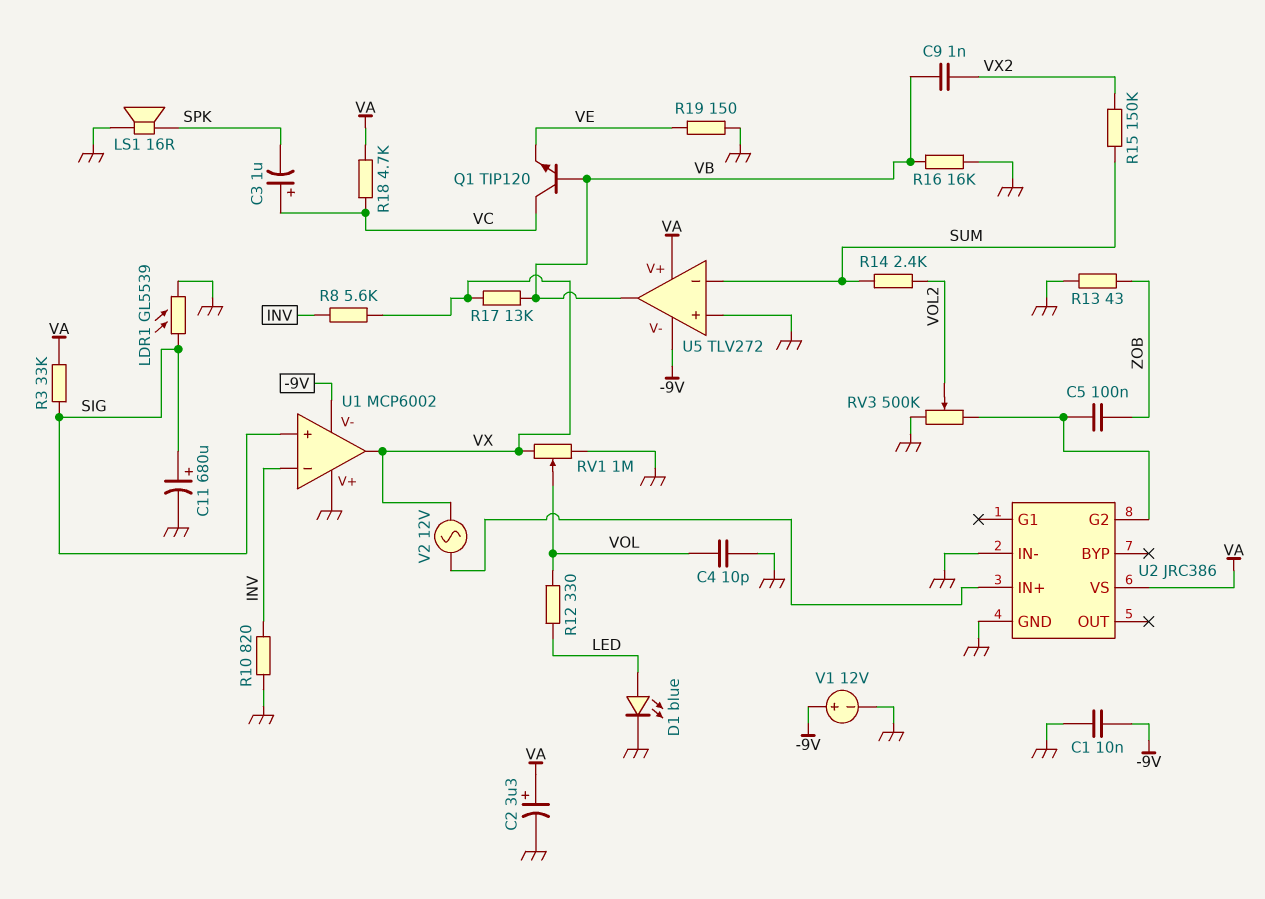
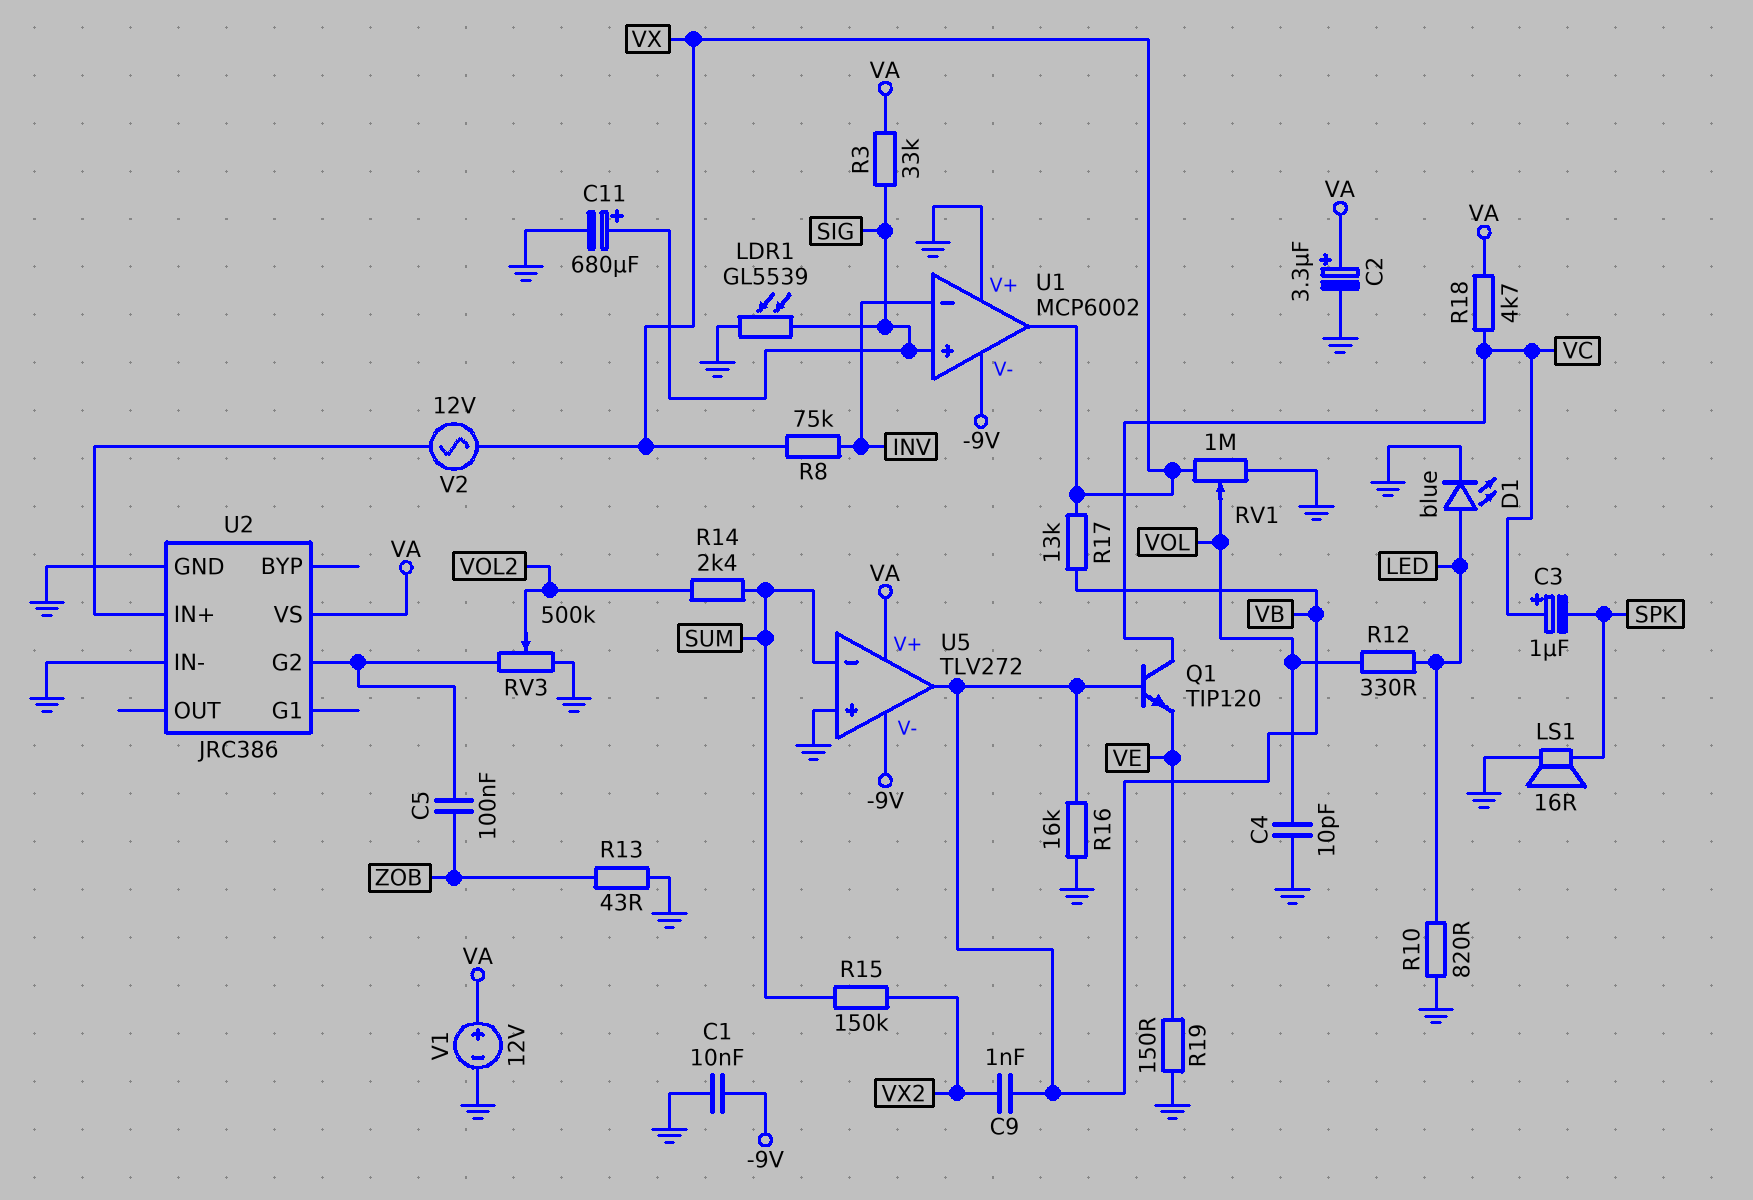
R8: 5.6k (INV, VX) -> 75k (INV, VX)
R10: 820 (GND, INV) -> 820 (GND, LED)
V1: 12V (plus -9V, minus GND) -> 12V (plus VA, minus GND)

